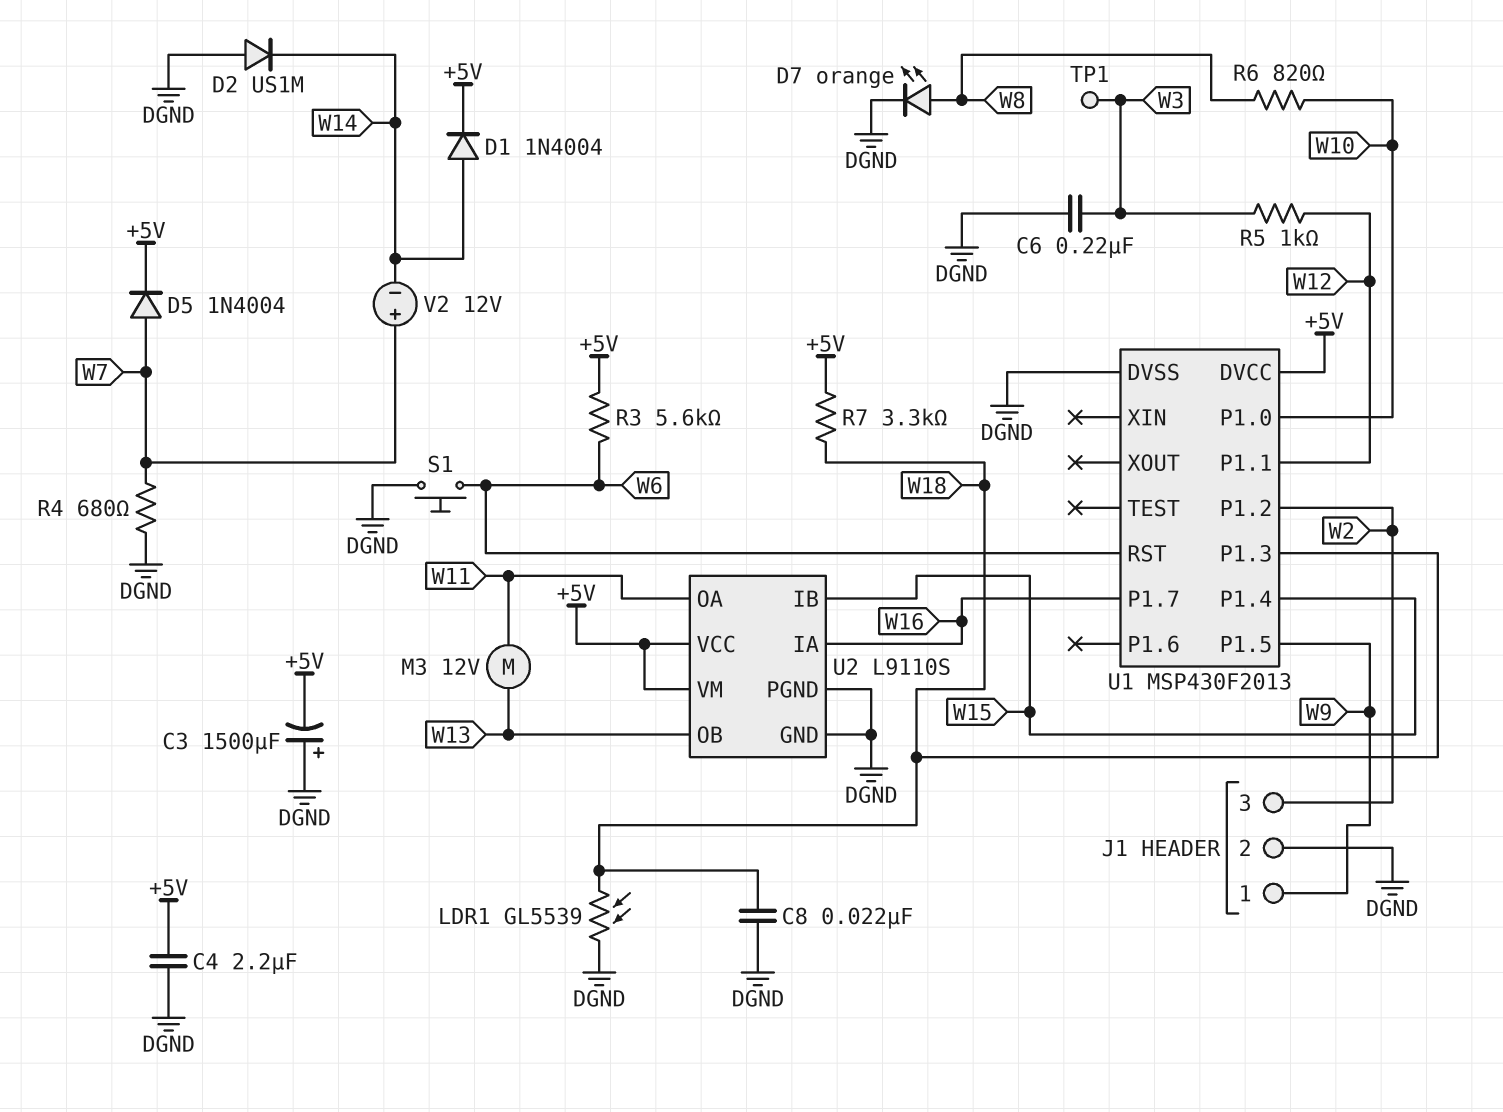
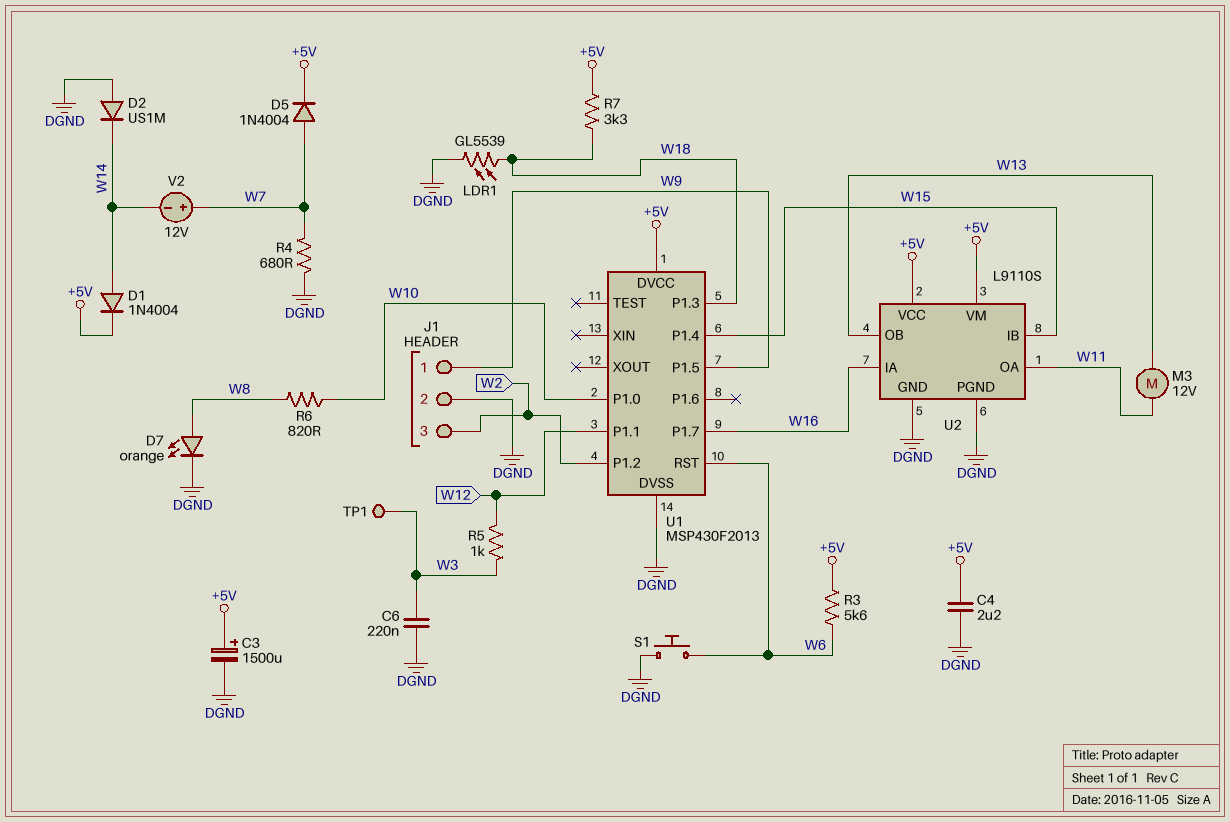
C3: 1500uF (plus DGND, minus +5V) -> 1500uF (plus +5V, minus DGND)
C8: 22nF (DGND, W18) -> none

